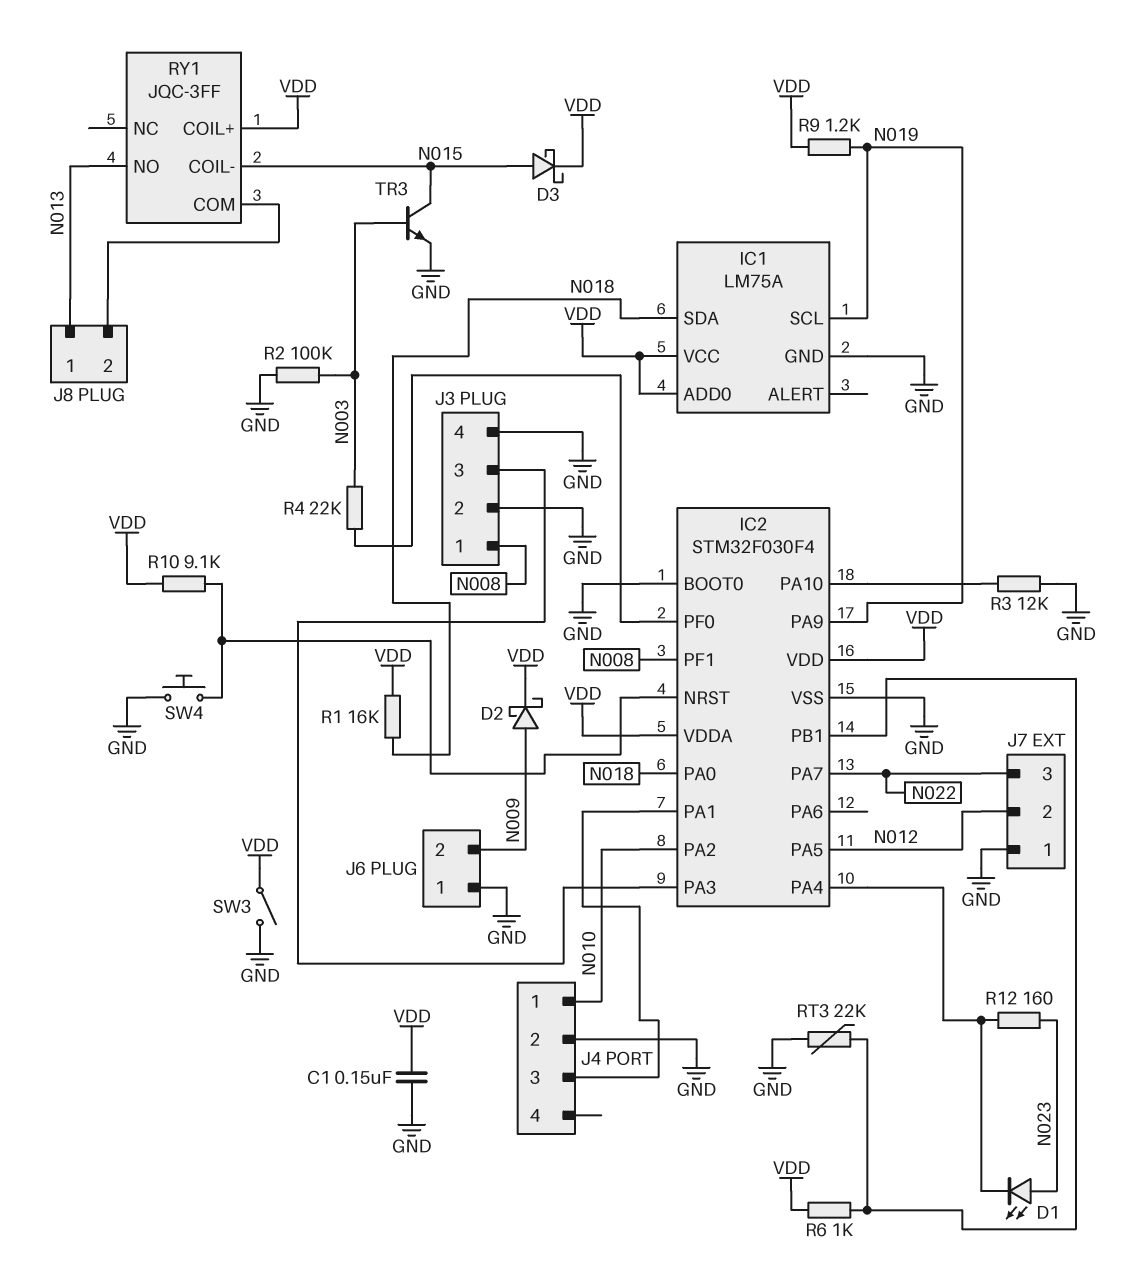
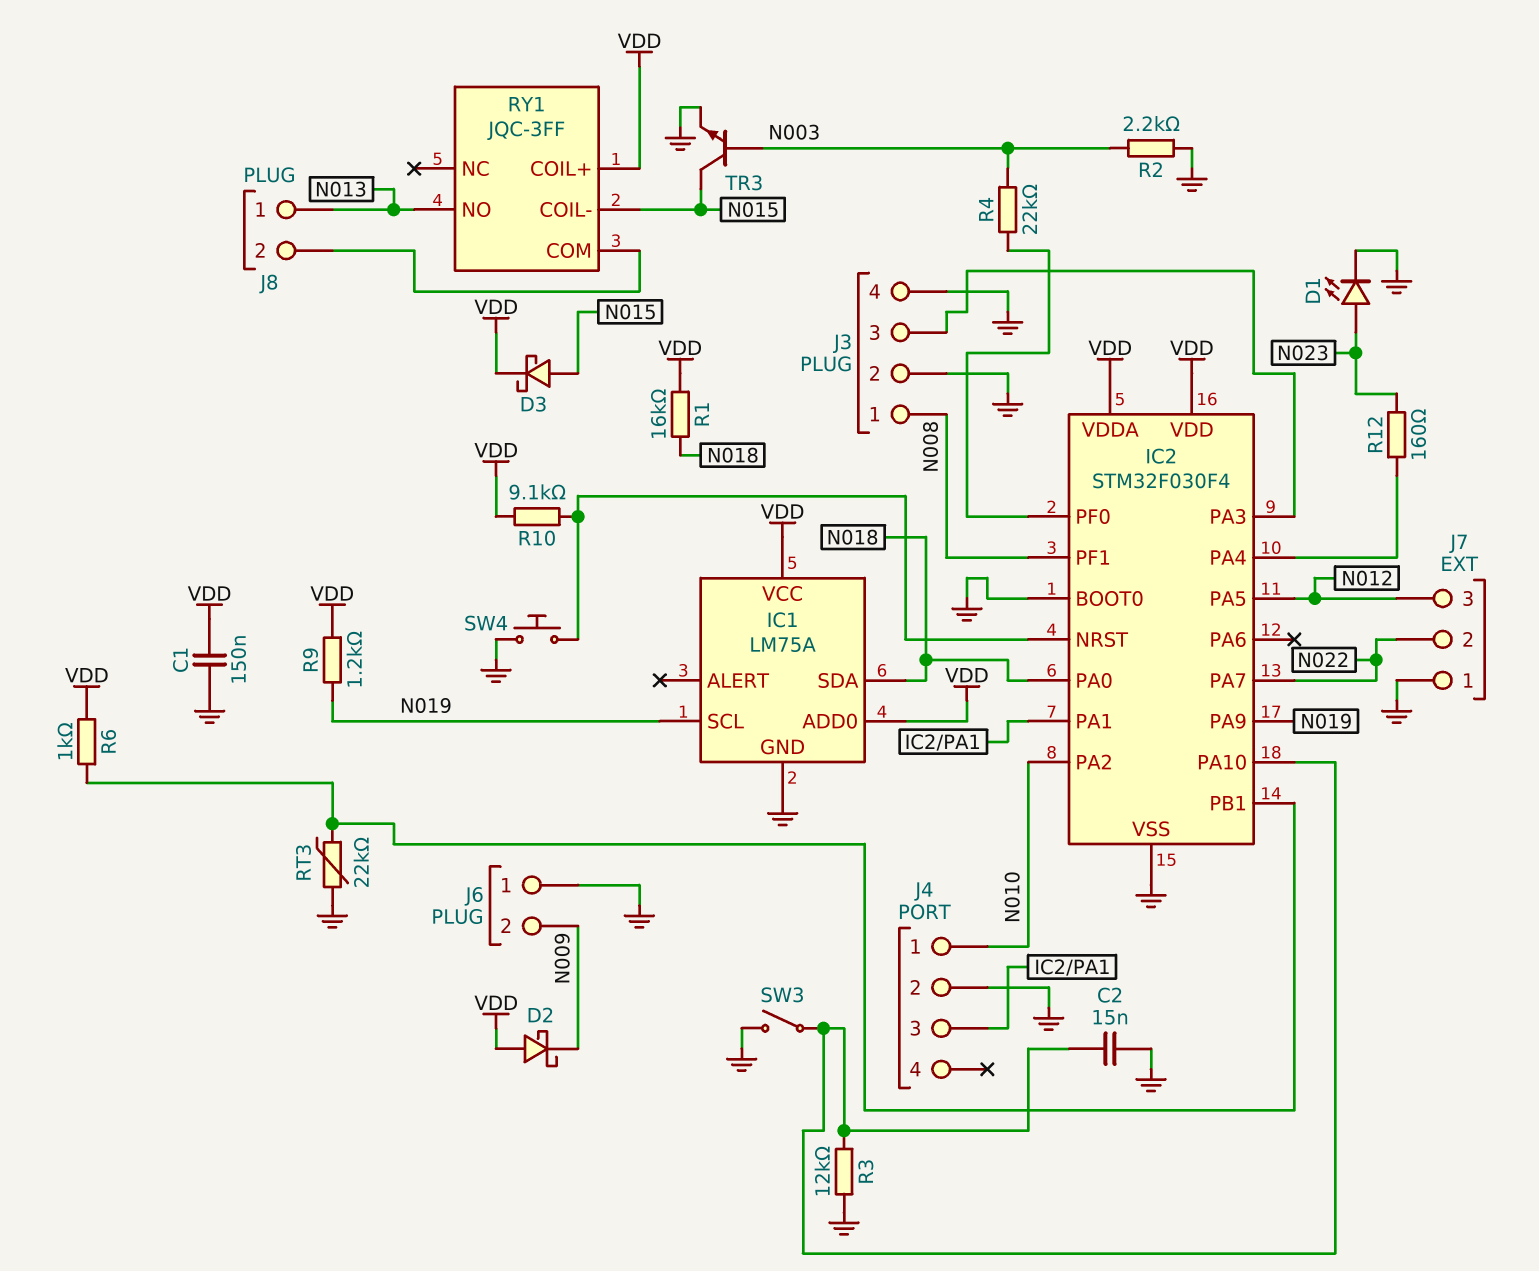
C2: none -> 15nF (GND, IC2/PA10)
D1: LED (A N023, K IC2/PA4) -> LED (A N023, K GND)
D2: schottky (A N009, K VDD) -> schottky (A VDD, K N009)
J7 pin 2: N012 -> N022
J7 pin 3: N022 -> N012
R2: 100k (GND, N003) -> 2.2k (GND, N003)
SW3: switch (GND, VDD) -> switch (GND, IC2/PA10)

